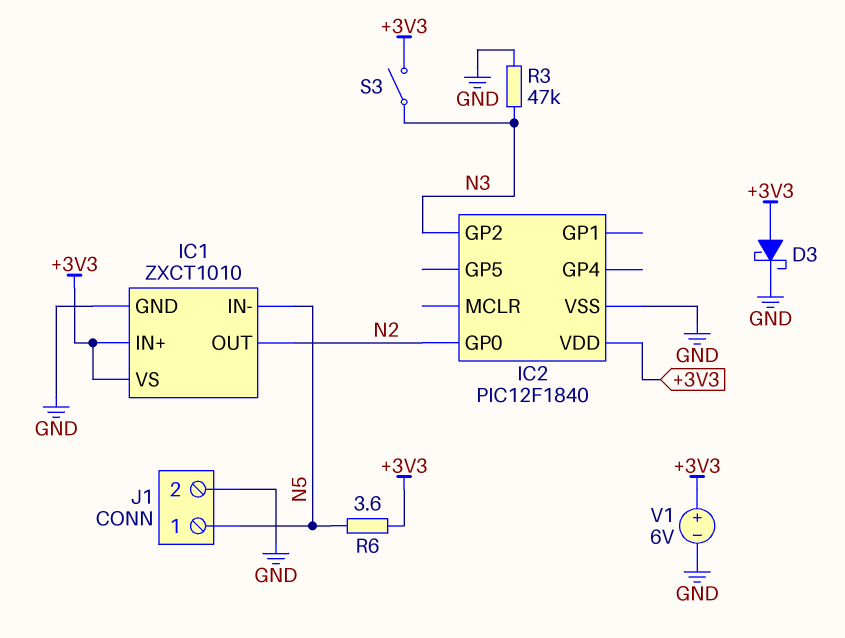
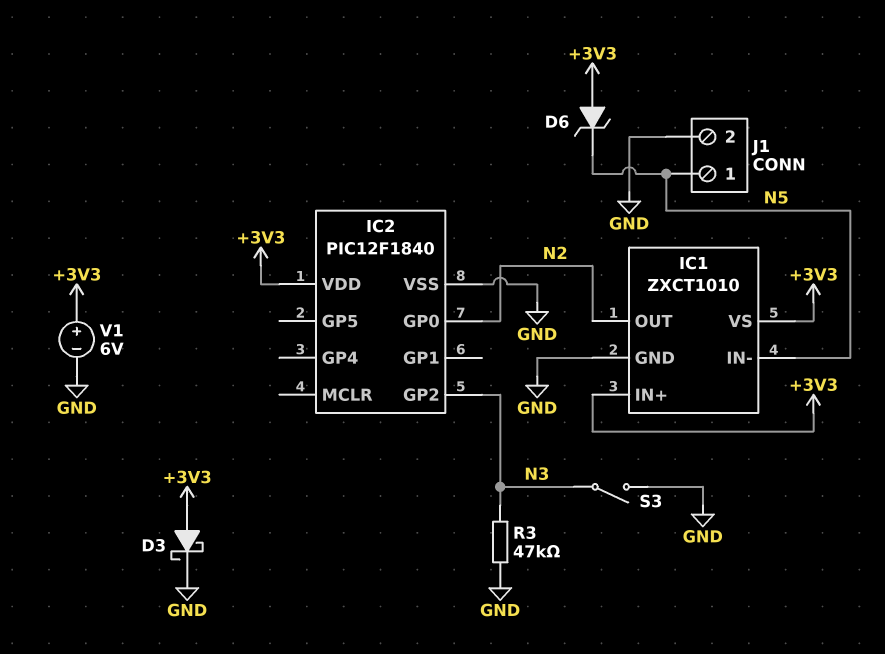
D6: none -> zener (A +3V3, K N5)
R6: 3.6 (+3V3, N5) -> none
S3: switch (+3V3, N3) -> switch (GND, N3)

